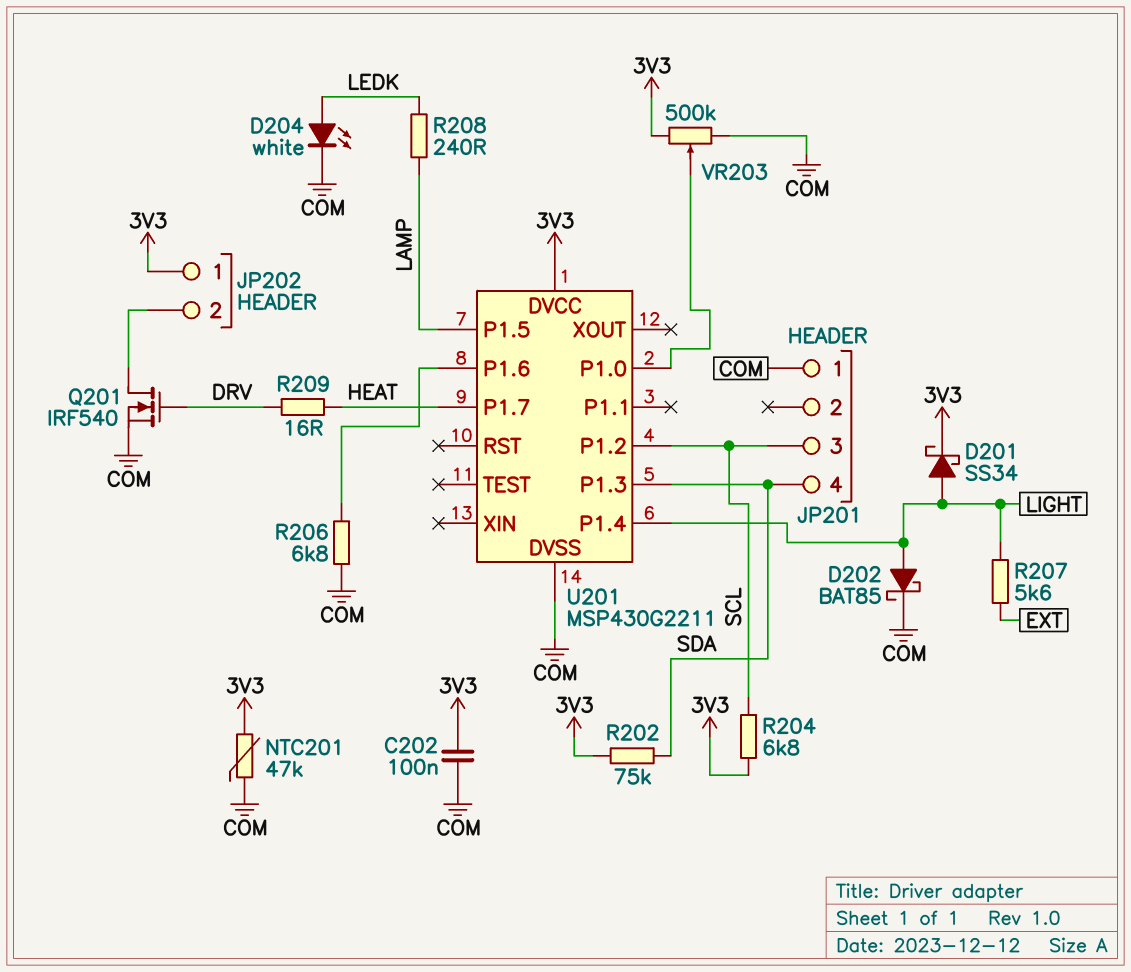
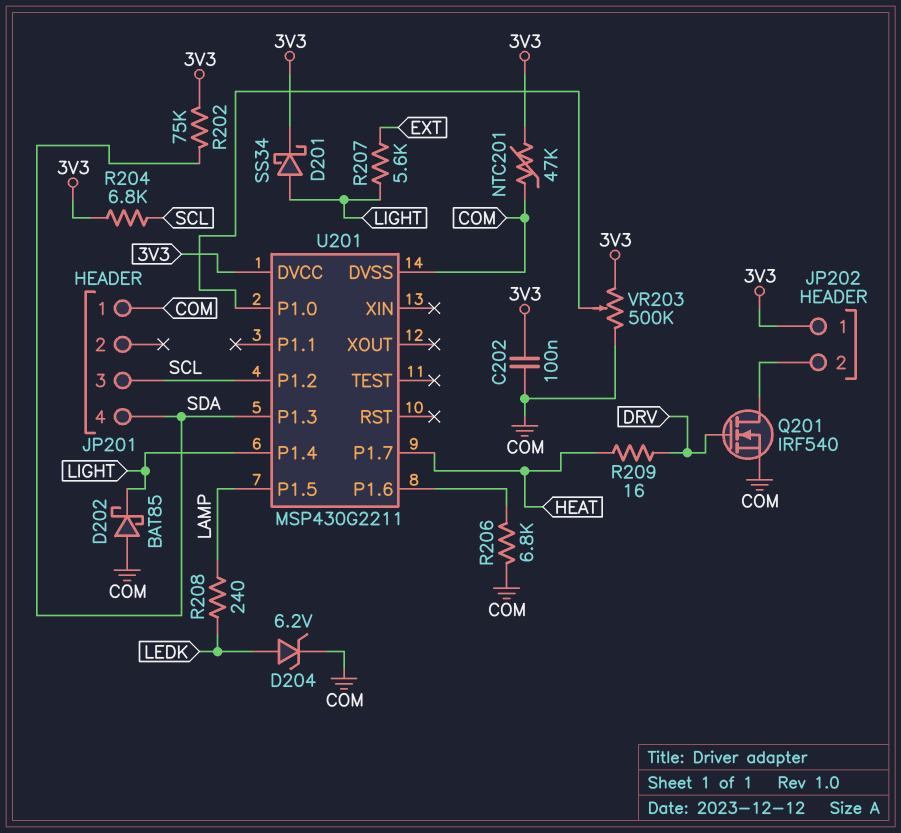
D202: schottky BAT85 (A LIGHT, K COM) -> schottky BAT85 (A COM, K LIGHT)
D204: LED white (A LEDK, K COM) -> zener 6.2V (A LEDK, K COM)

